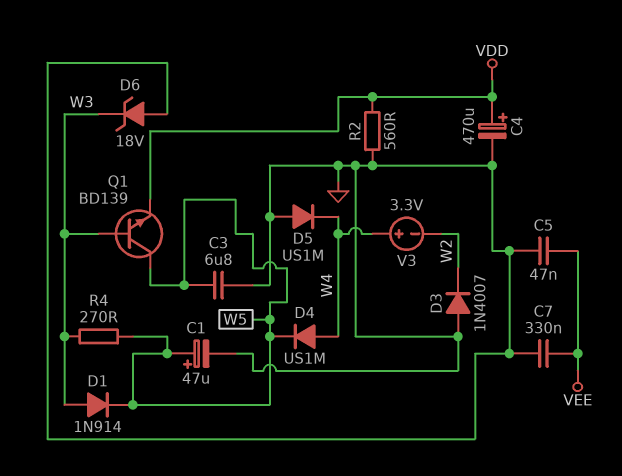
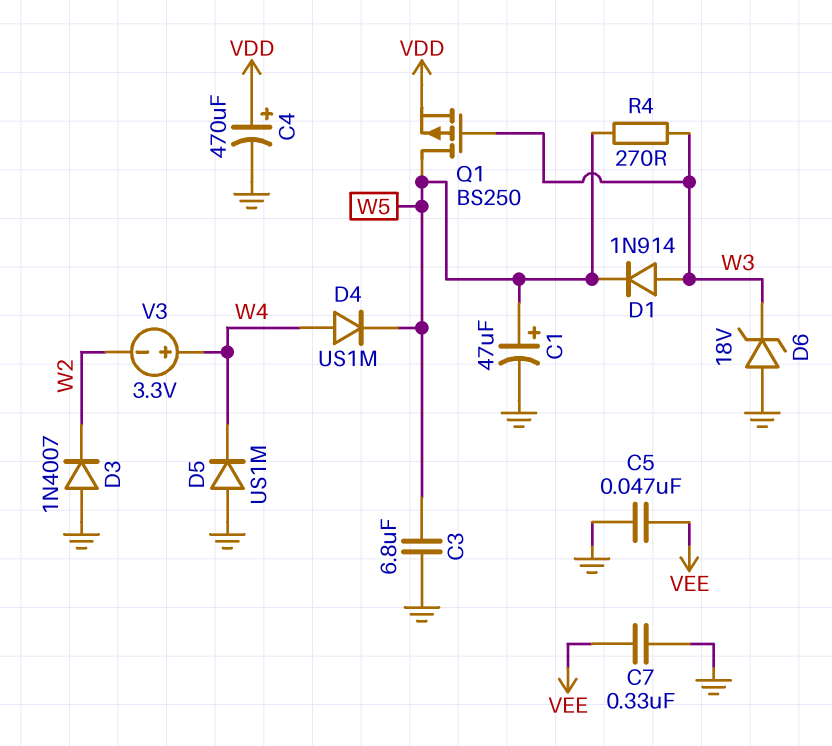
Q1: NPN BD139 (B W3, C W5, E VDD) -> PMOS BS250 (G W3, D W5, S VDD)
R2: 560 (GND, VDD) -> none

